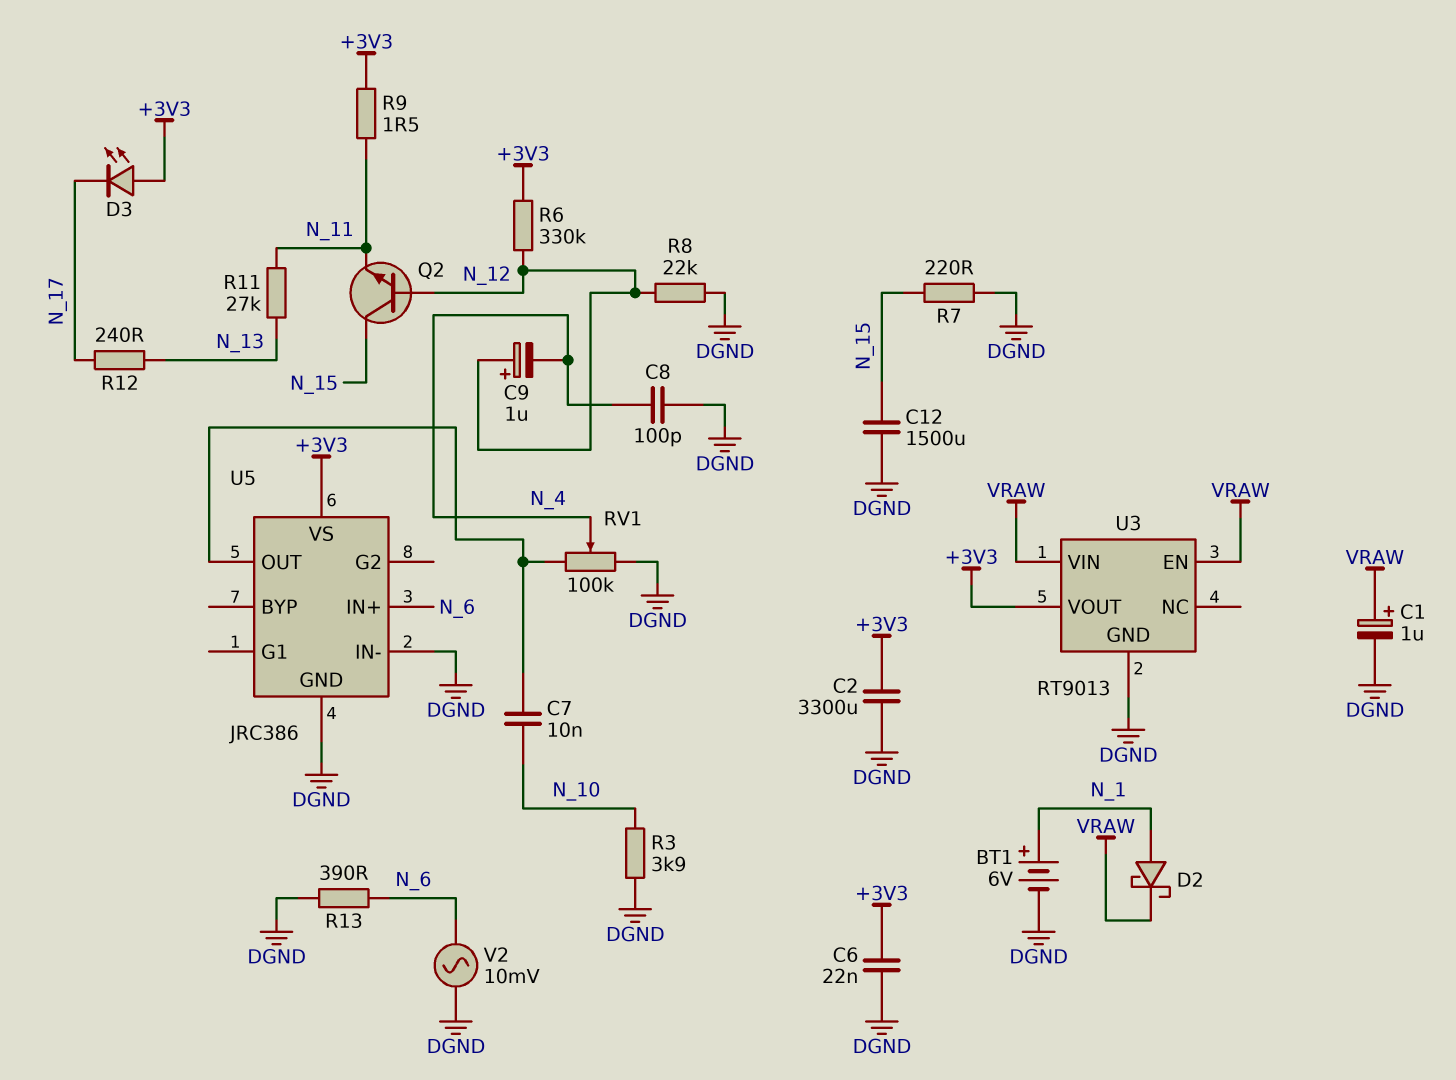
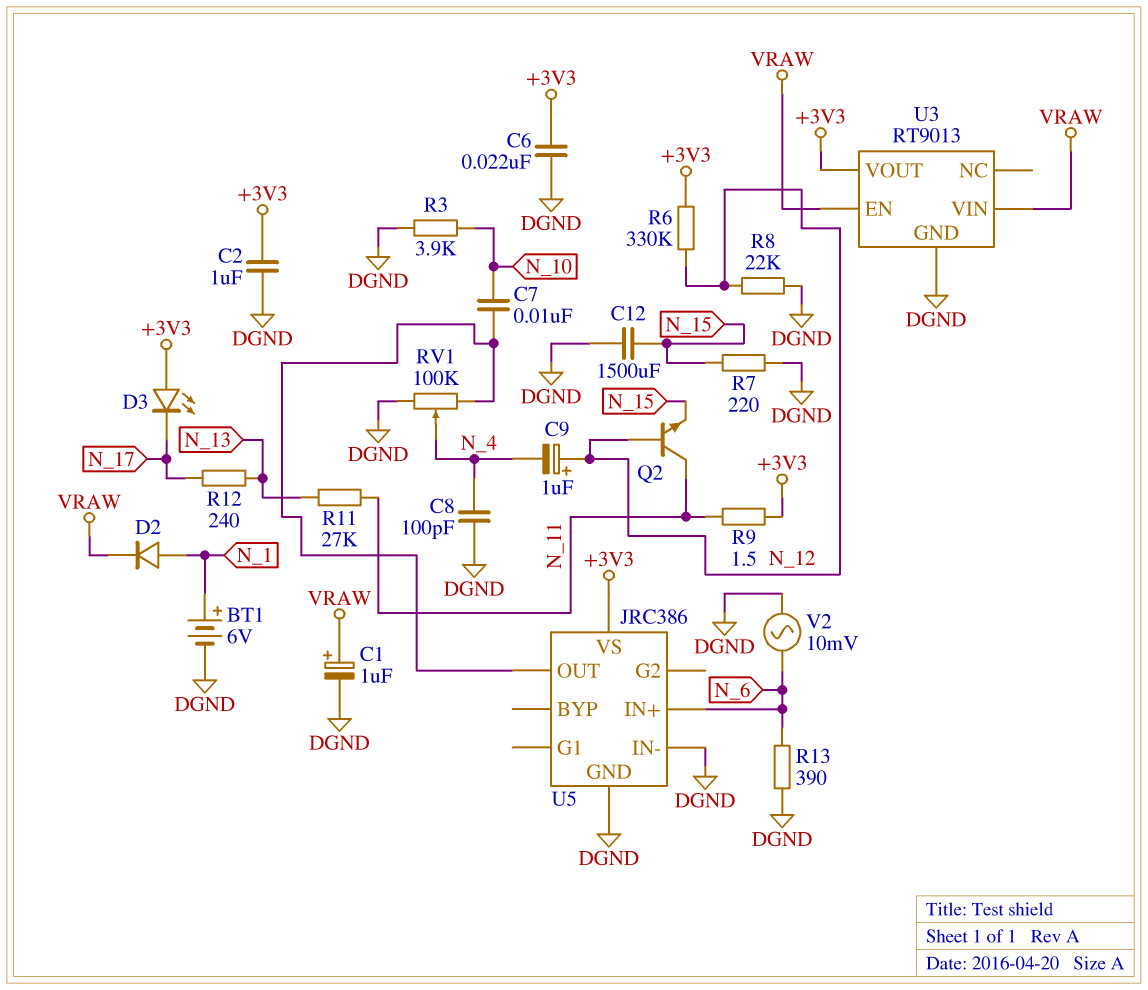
C2: 3300uF (+3V3, DGND) -> 1uF (+3V3, DGND)
D2: schottky (A N_1, K VRAW) -> diode (A N_1, K VRAW)
Q2: NPN (B N_12, C N_15, E N_11) -> NPN (B N_12, C N_11, E N_15)

